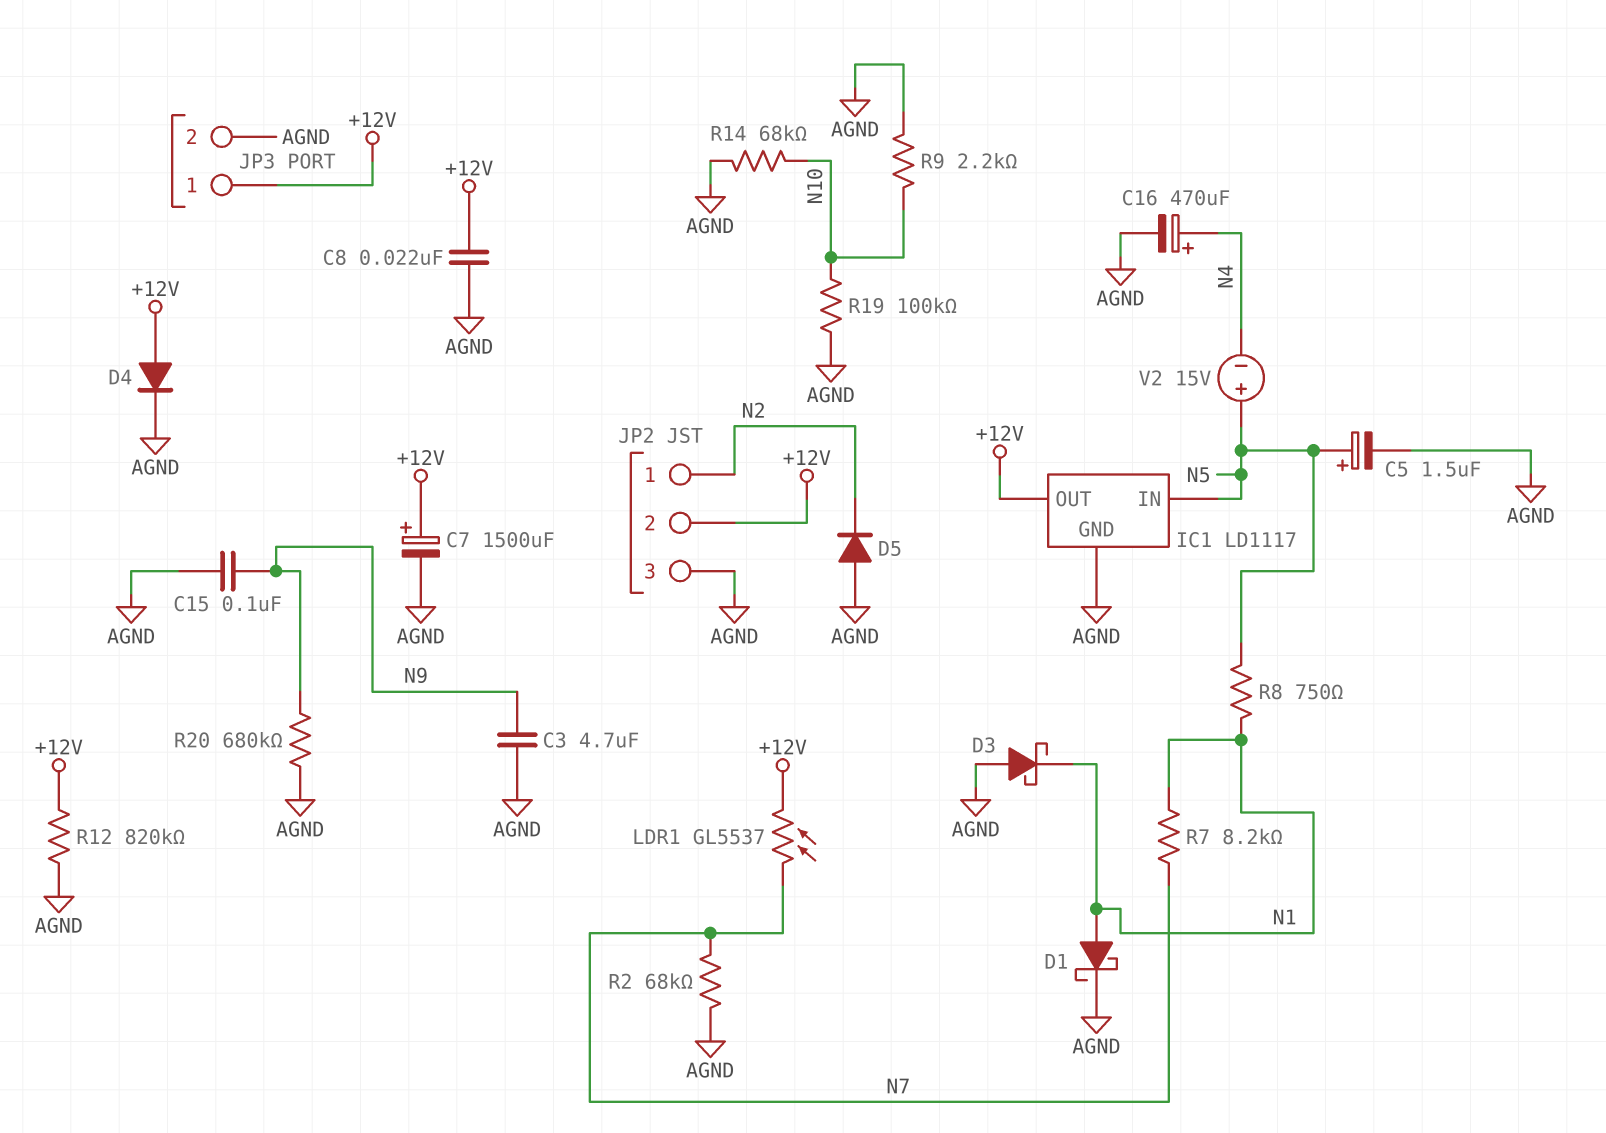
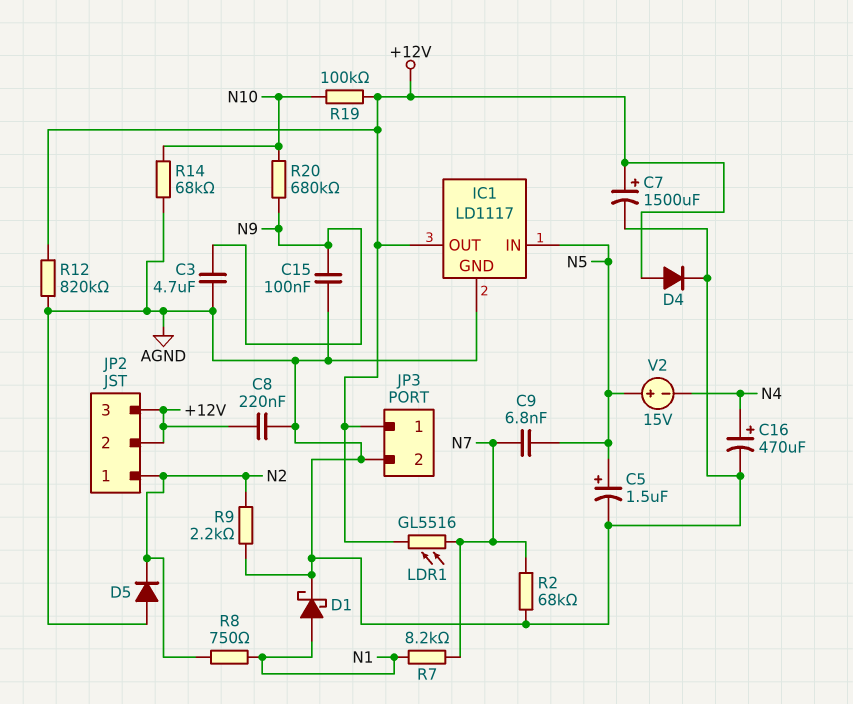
C8: 22nF (+12V, AGND) -> 220nF (+12V, AGND)
C9: none -> 6.8nF (N5, N7)
D3: schottky (A AGND, K N1) -> none
JP2 pin 3: AGND -> +12V
LDR1: GL5537 (+12V, N7) -> GL5516 (+12V, N7)
R8: 750 (N1, N5) -> 750 (N1, N2)
R9: 2.2k (AGND, N10) -> 2.2k (AGND, N2)
R19: 100k (AGND, N10) -> 100k (+12V, N10)
R20: 680k (AGND, N9) -> 680k (N9, N10)

